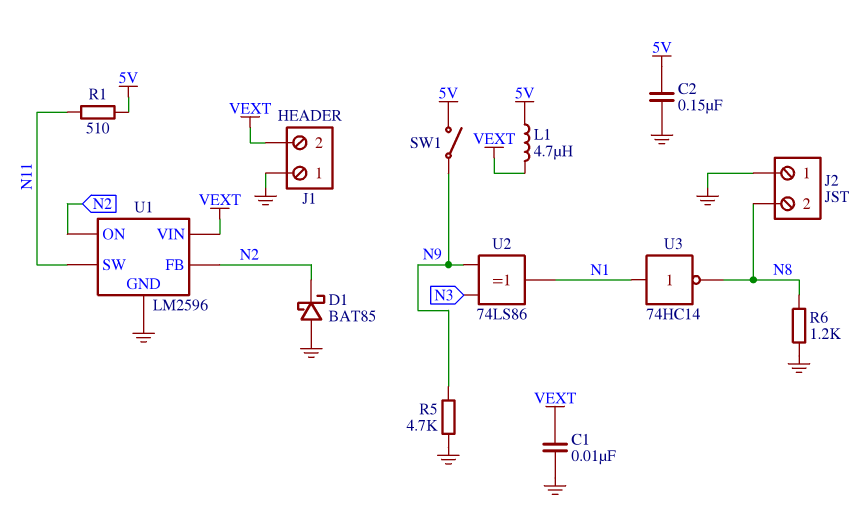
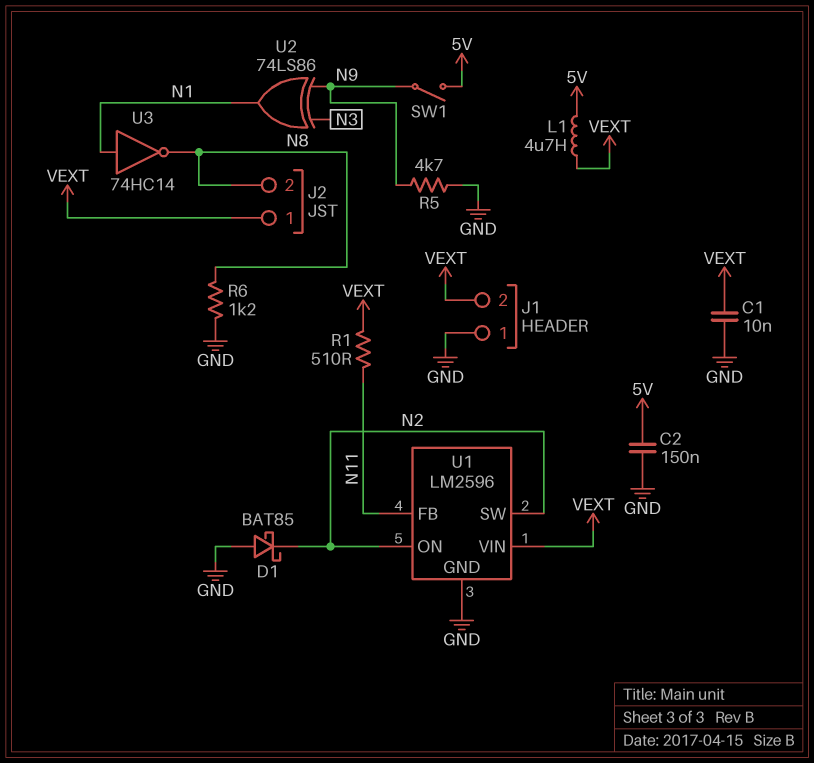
J2 pin 1: GND -> VEXT
R1: 510 (5V, N11) -> 510 (N11, VEXT)
U1 pin FB: N2 -> N11
U1 pin SW: N11 -> N2

